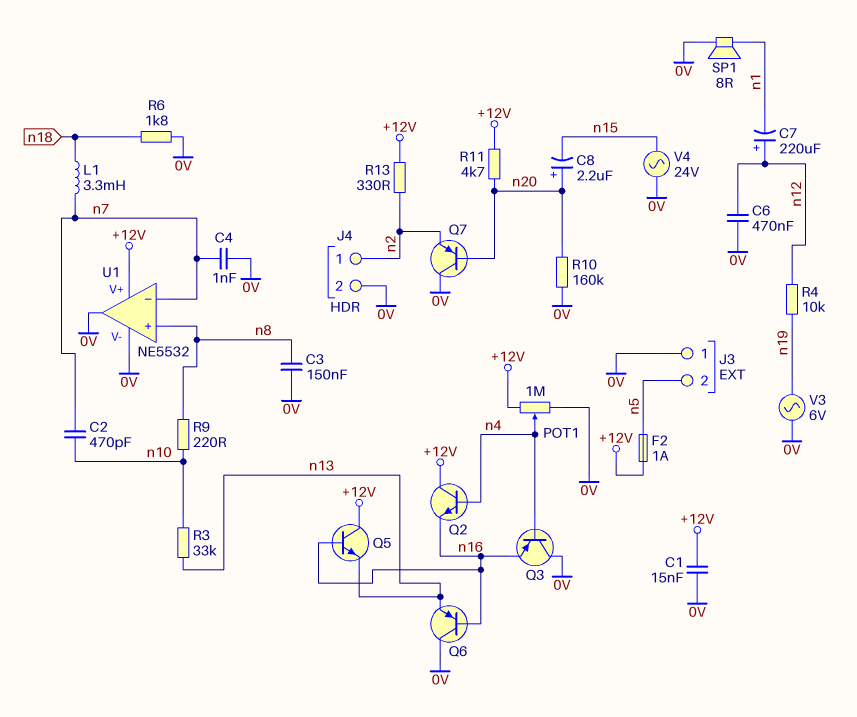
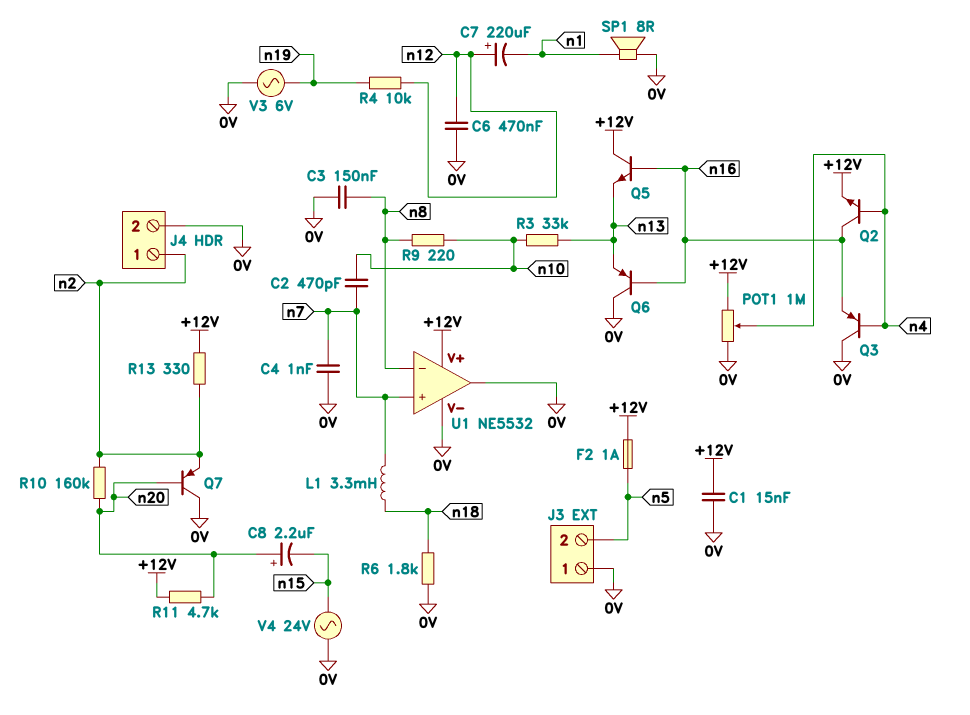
Q2: NPN (B n4, C +12V, E n16) -> NPN (B n4, C n16, E +12V)
R10: 160k (0V, n20) -> 160k (n2, n20)
U1 pin in+: n8 -> n7
U1 pin in-: n7 -> n8

